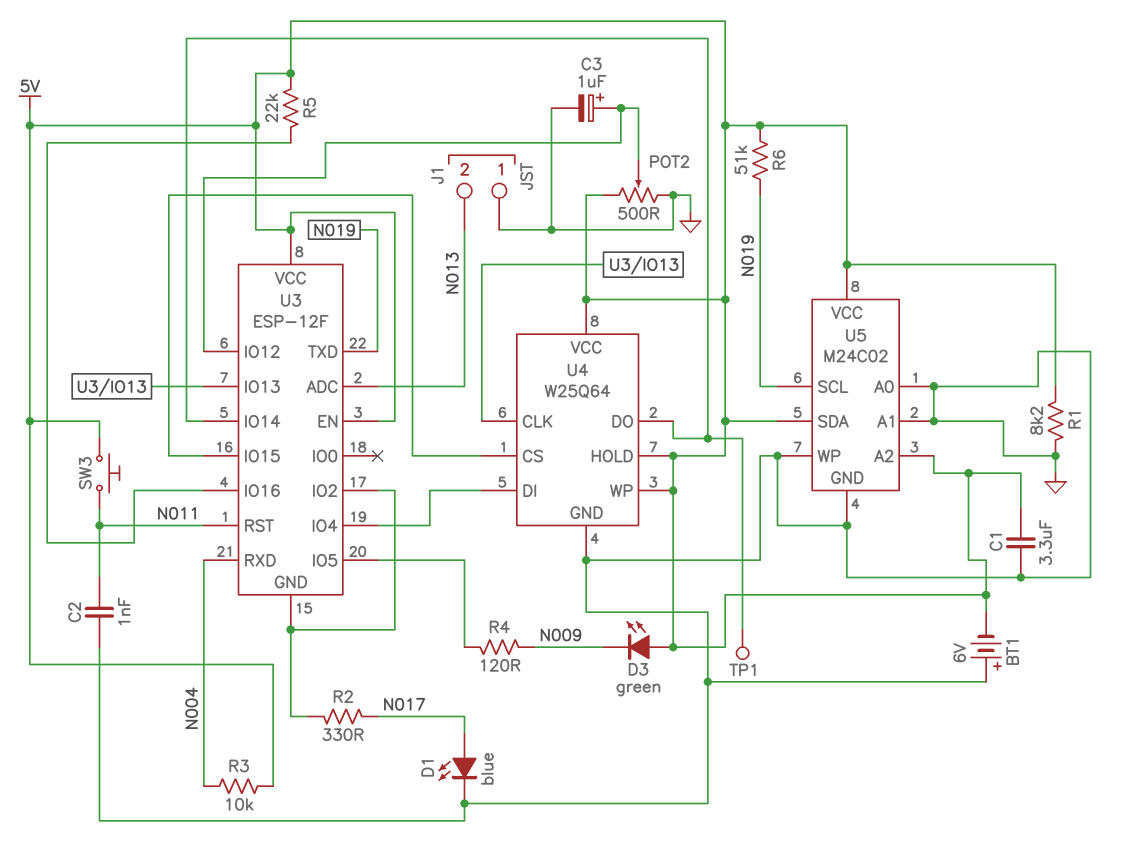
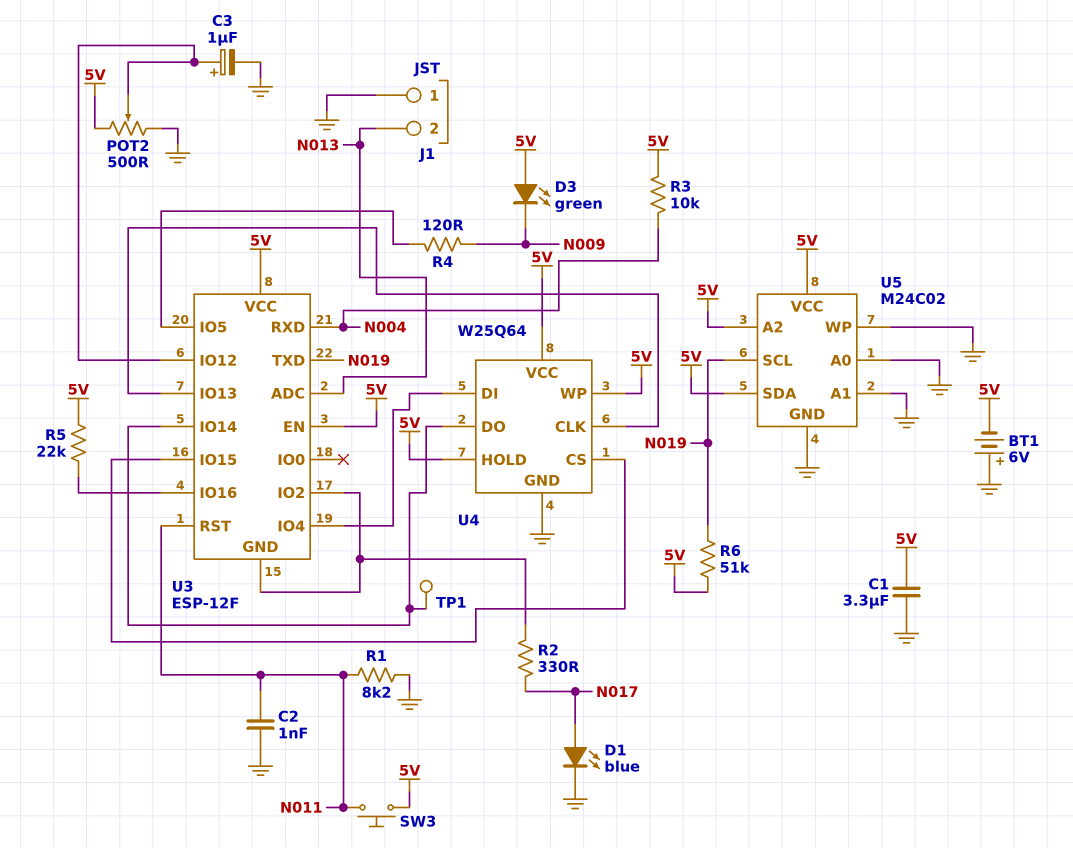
R1: 8.2k (5V, GND) -> 8.2k (GND, N011)

